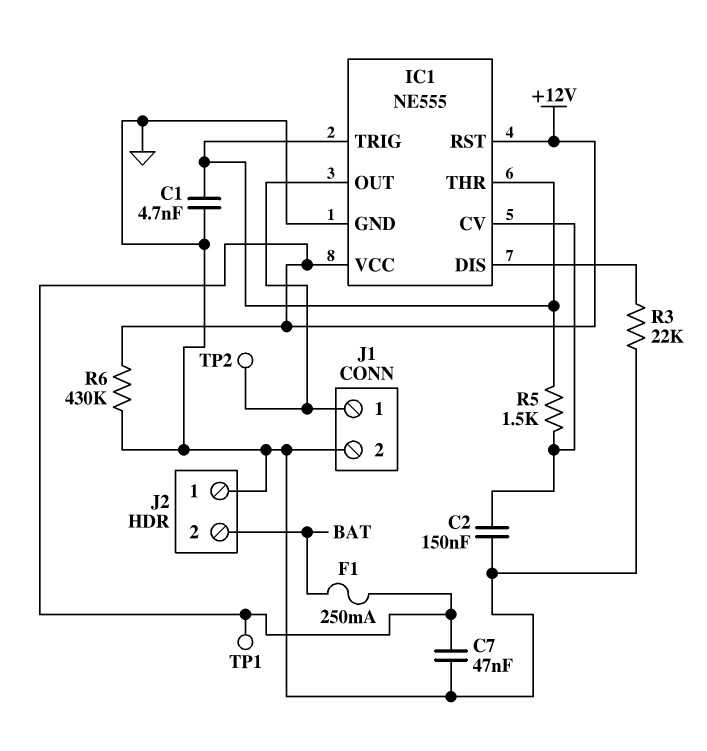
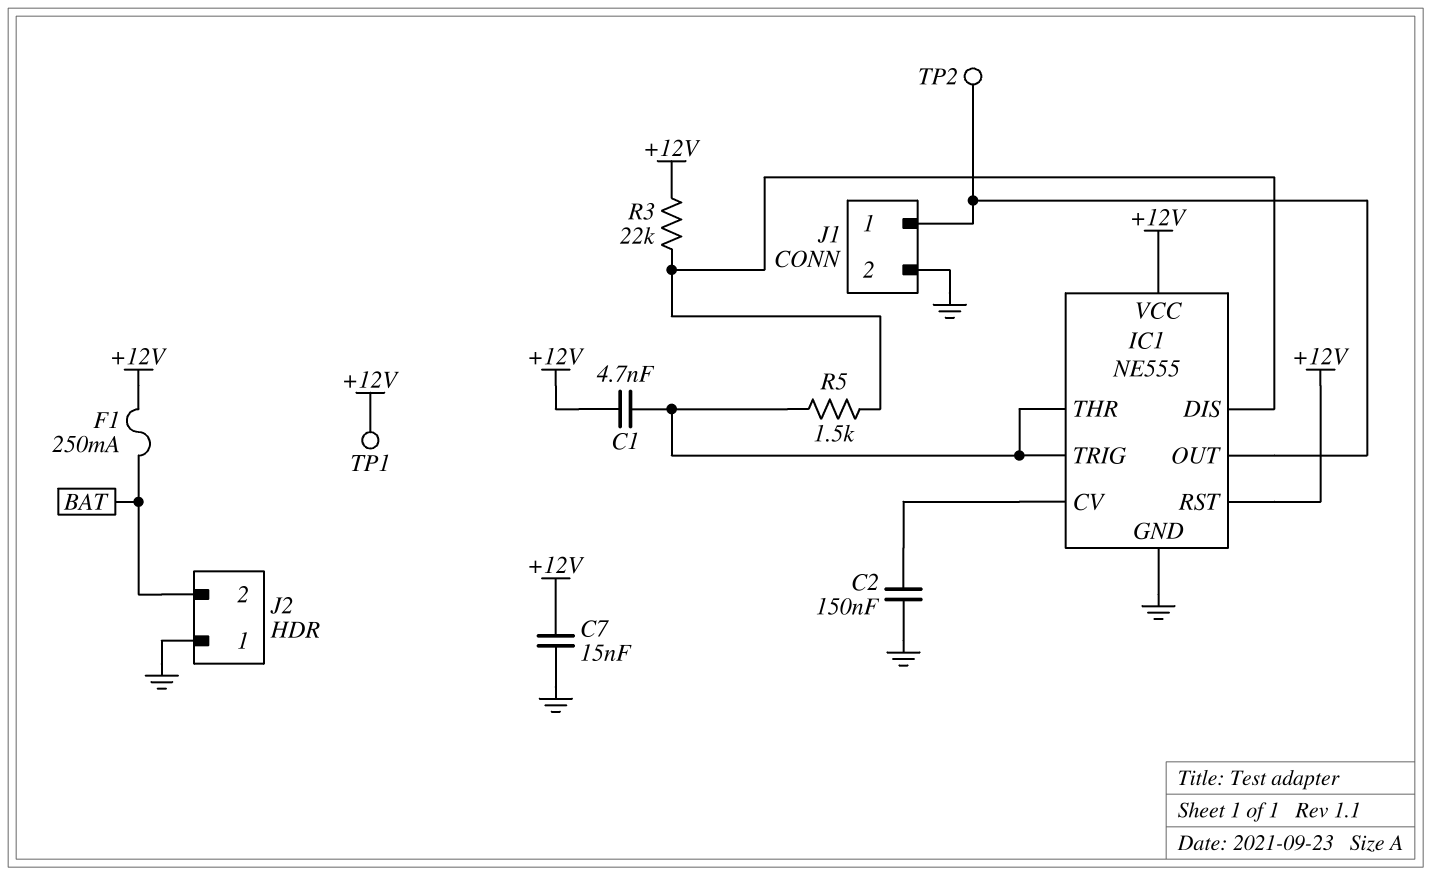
C1: 4.7nF (GND, IC1/THR) -> 4.7nF (+12V, IC1/THR)
C7: 47nF (+12V, GND) -> 15nF (+12V, GND)
R3: 22k (GND, IC1/DIS) -> 22k (+12V, IC1/DIS)
R5: 1.5k (IC1/CV, IC1/THR) -> 1.5k (IC1/DIS, IC1/THR)
R6: 430k (+12V, GND) -> none

